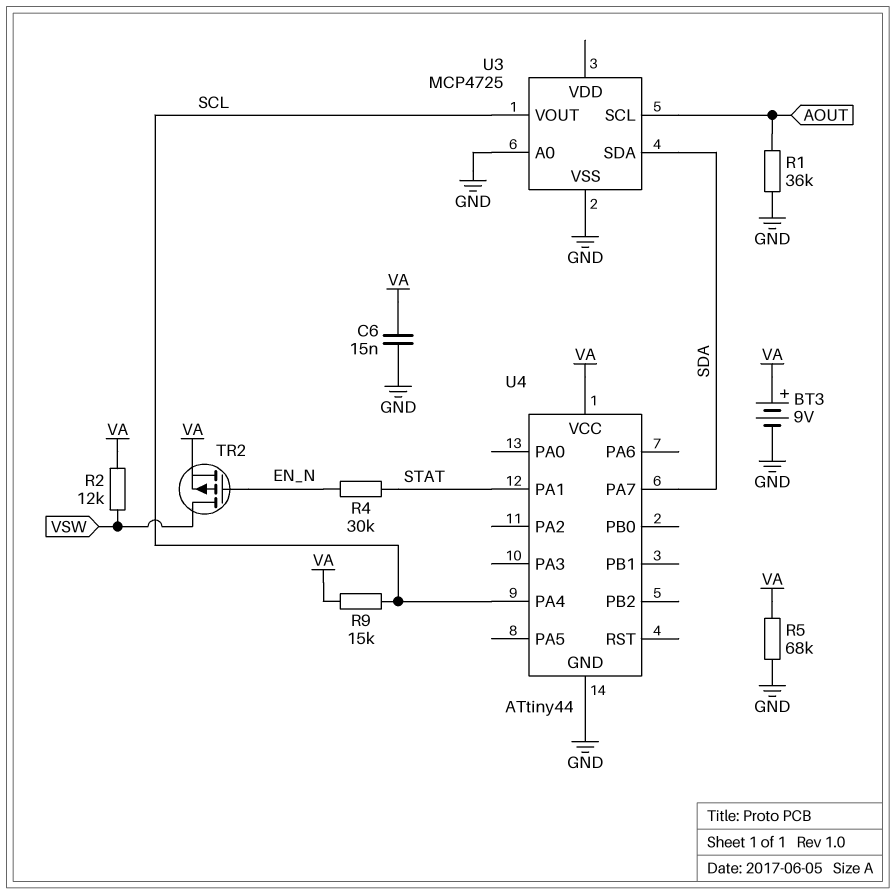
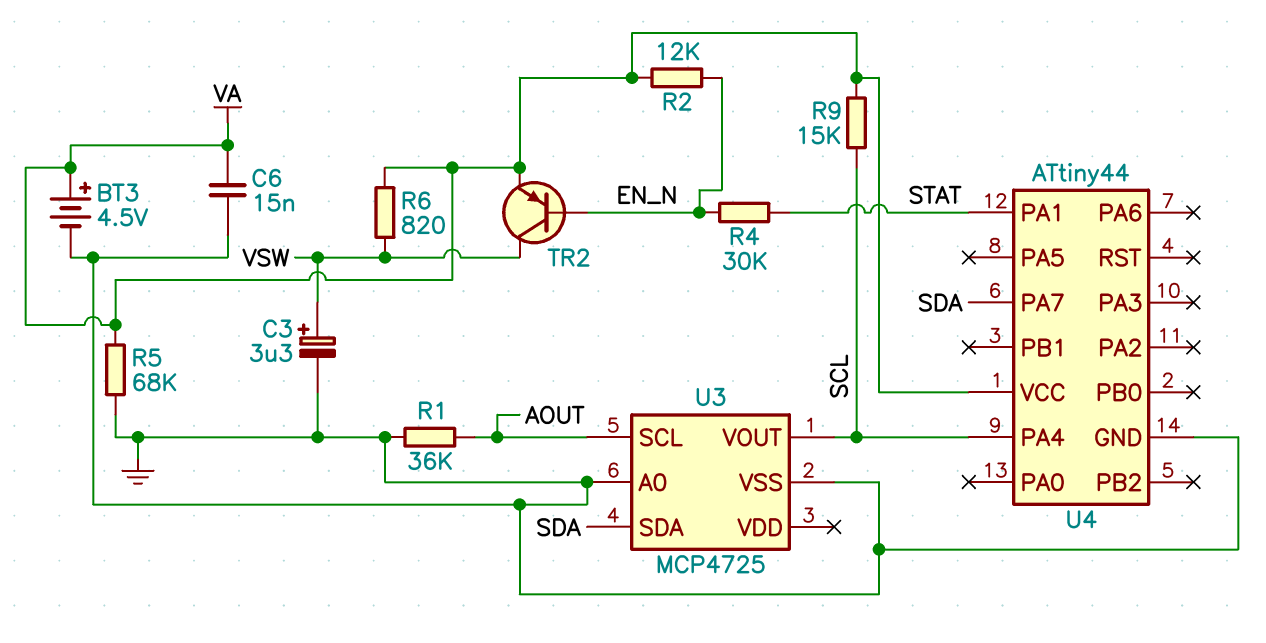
BT3: 9V (plus VA, minus GND) -> 4.5V (plus VA, minus GND)
C3: none -> 3.3uF (plus VSW, minus GND)
R2: 12k (VA, VSW) -> 12k (EN_N, VA)
R6: none -> 820 (VA, VSW)
TR2: PMOS (G EN_N, D VSW, S VA) -> PNP (B EN_N, C VSW, E VA)

